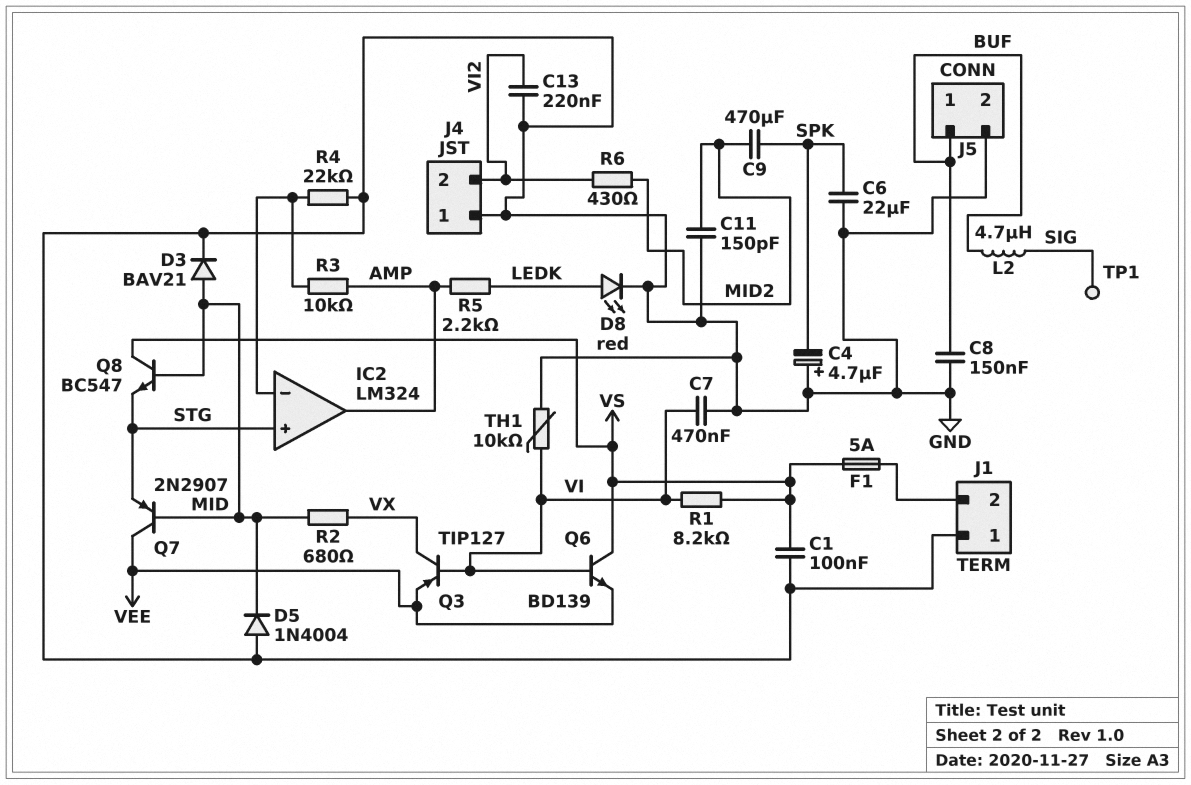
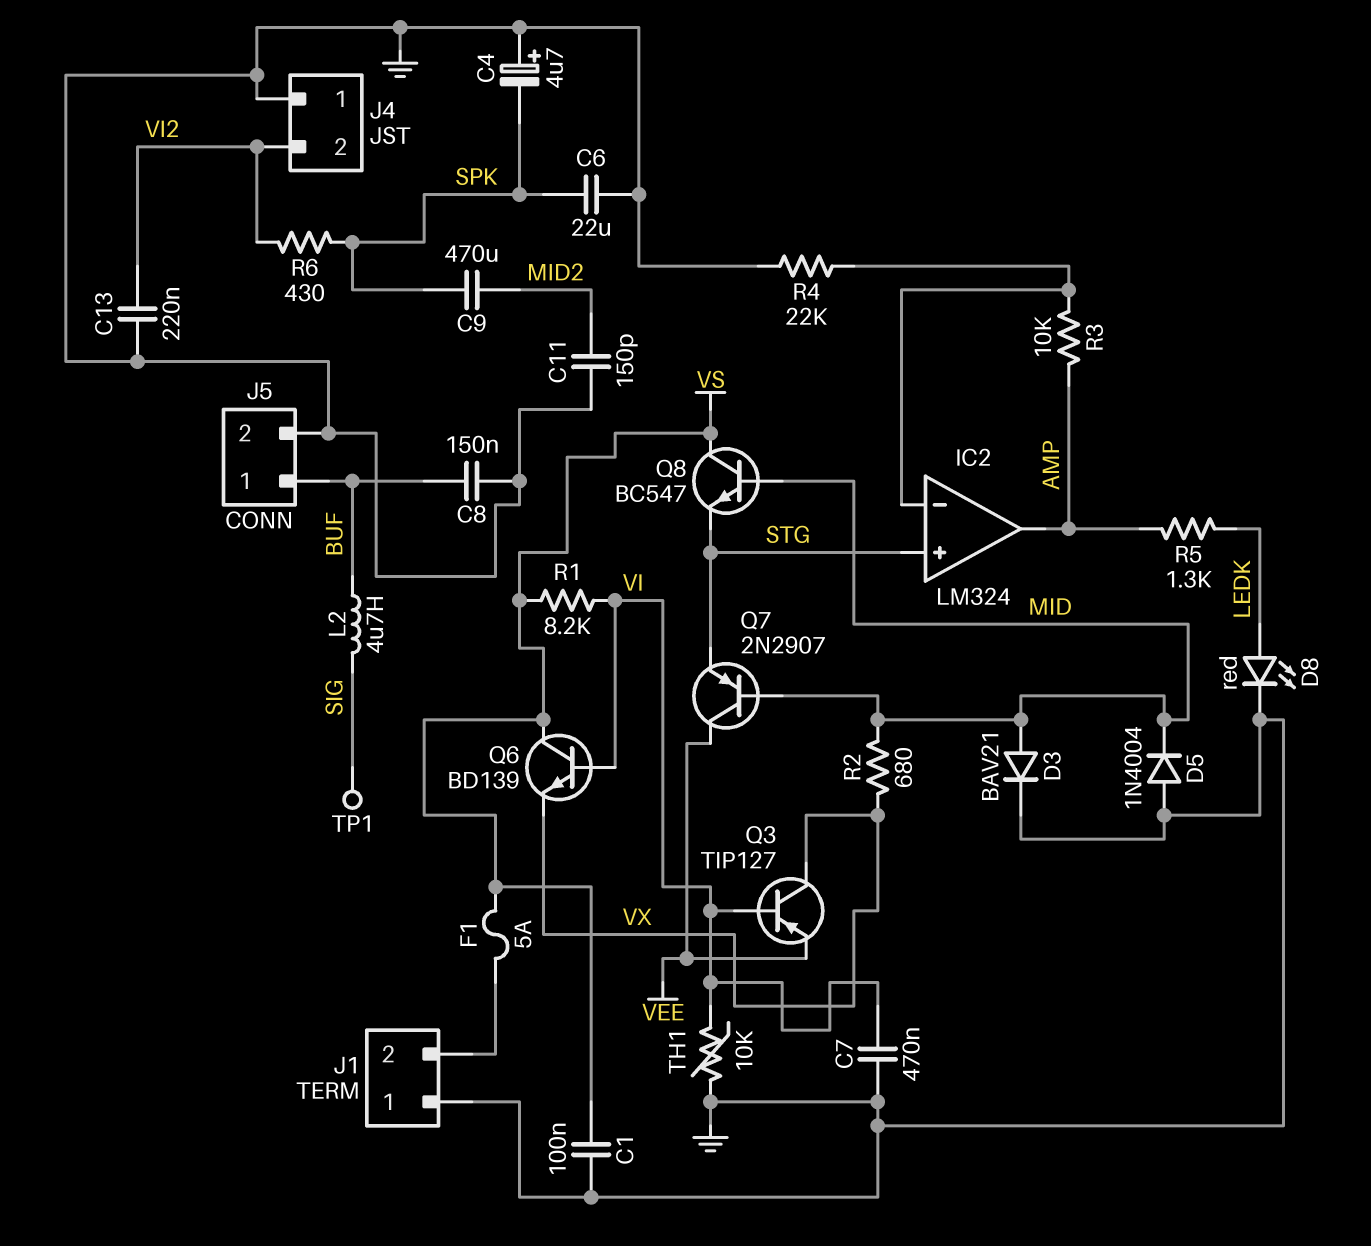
Q6: NPN BD139 (B VI, C VS, E VEE) -> NPN BD139 (B VI, C VS, E VX)
R5: 2.2k (AMP, LEDK) -> 1.3k (AMP, LEDK)
R6: 430 (MID2, VI2) -> 430 (SPK, VI2)

